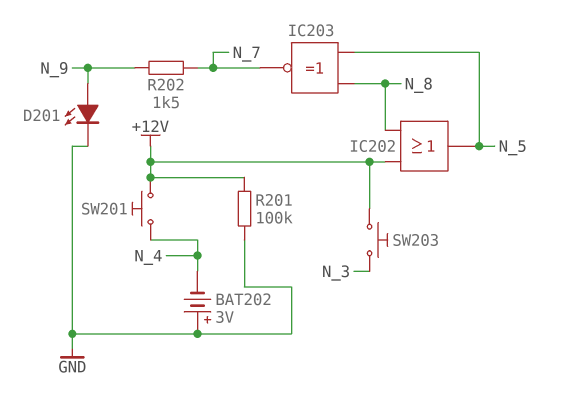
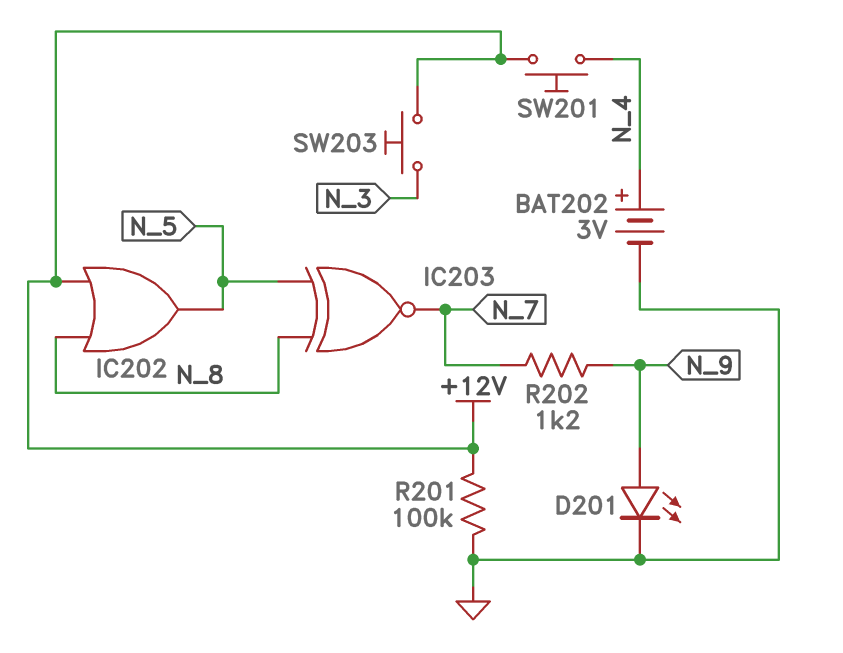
BAT202: 3V (plus GND, minus N_4) -> 3V (plus N_4, minus GND)
R202: 1.5k (N_7, N_9) -> 1.2k (N_7, N_9)

